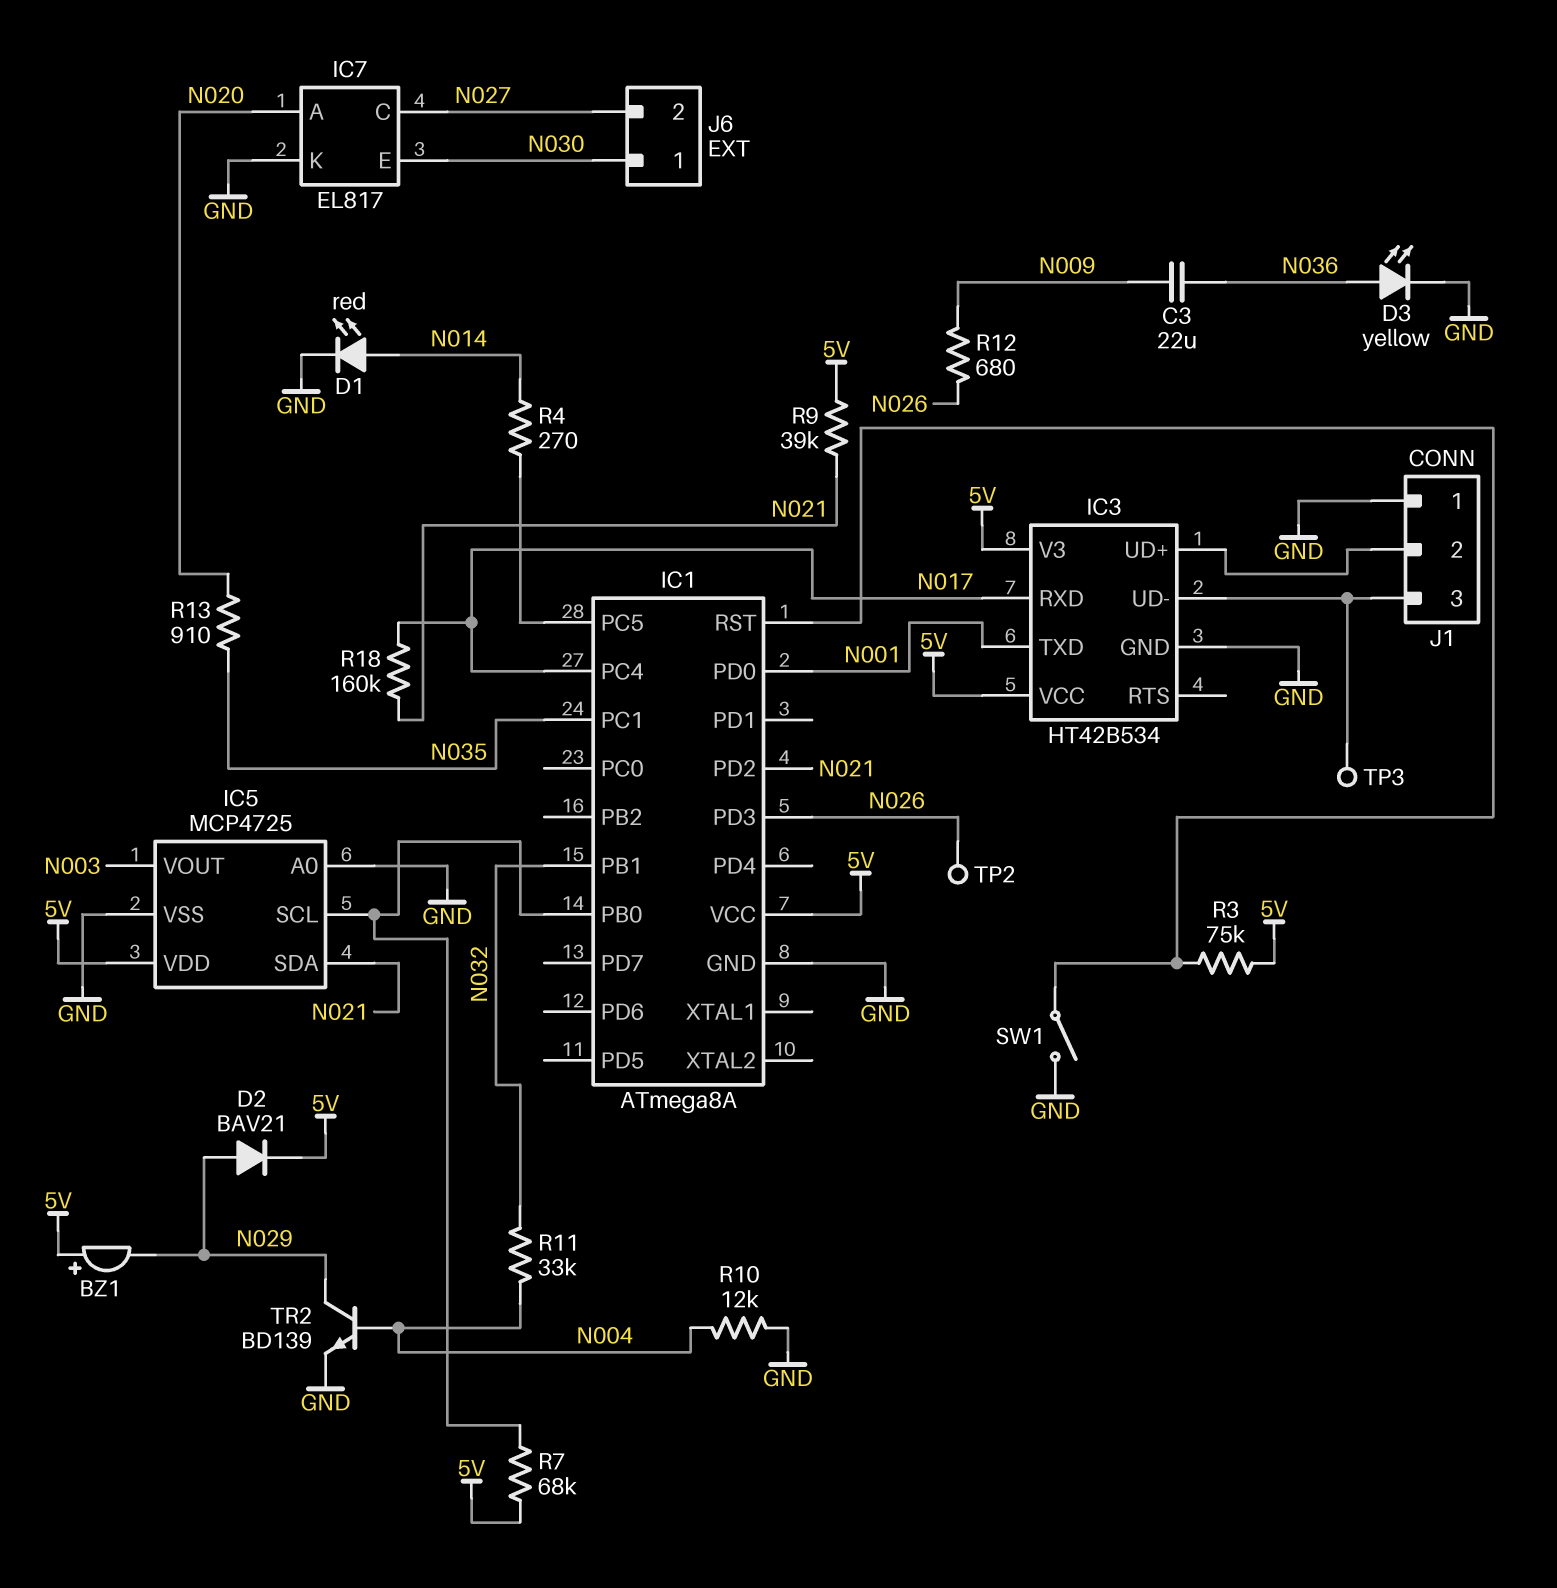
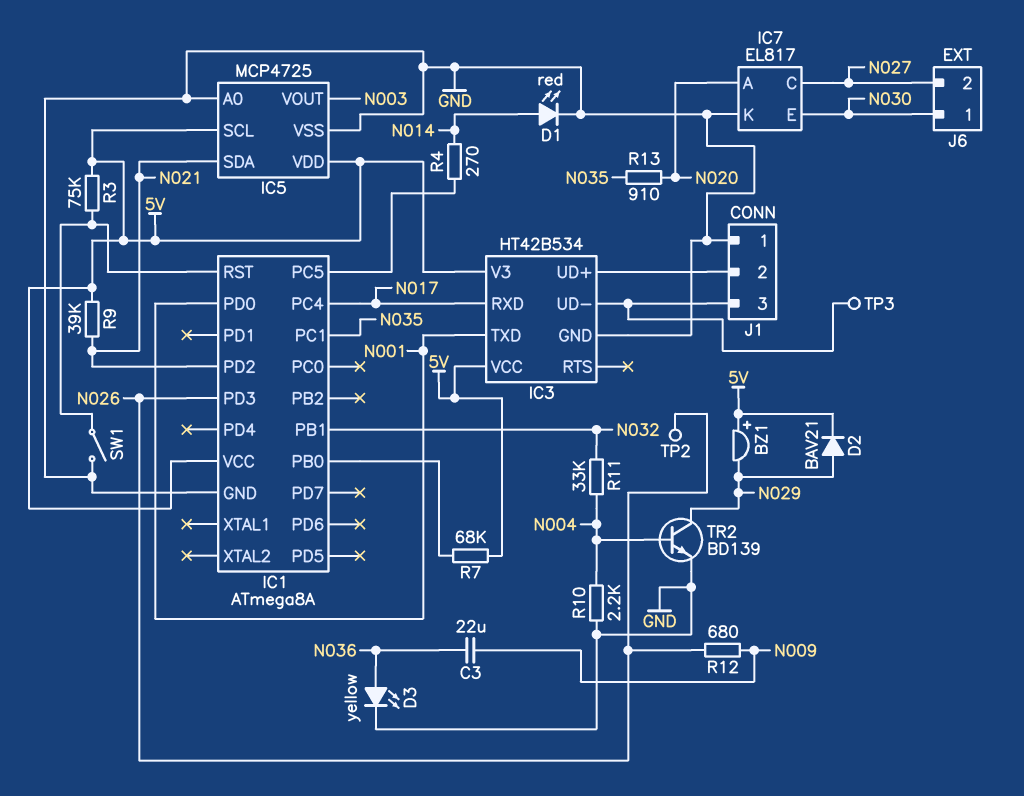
IC5 pin SCL: IC1/PB0 -> 5V
R10: 12k (GND, N004) -> 2.2k (GND, N004)
R18: 160k (N017, N021) -> none

